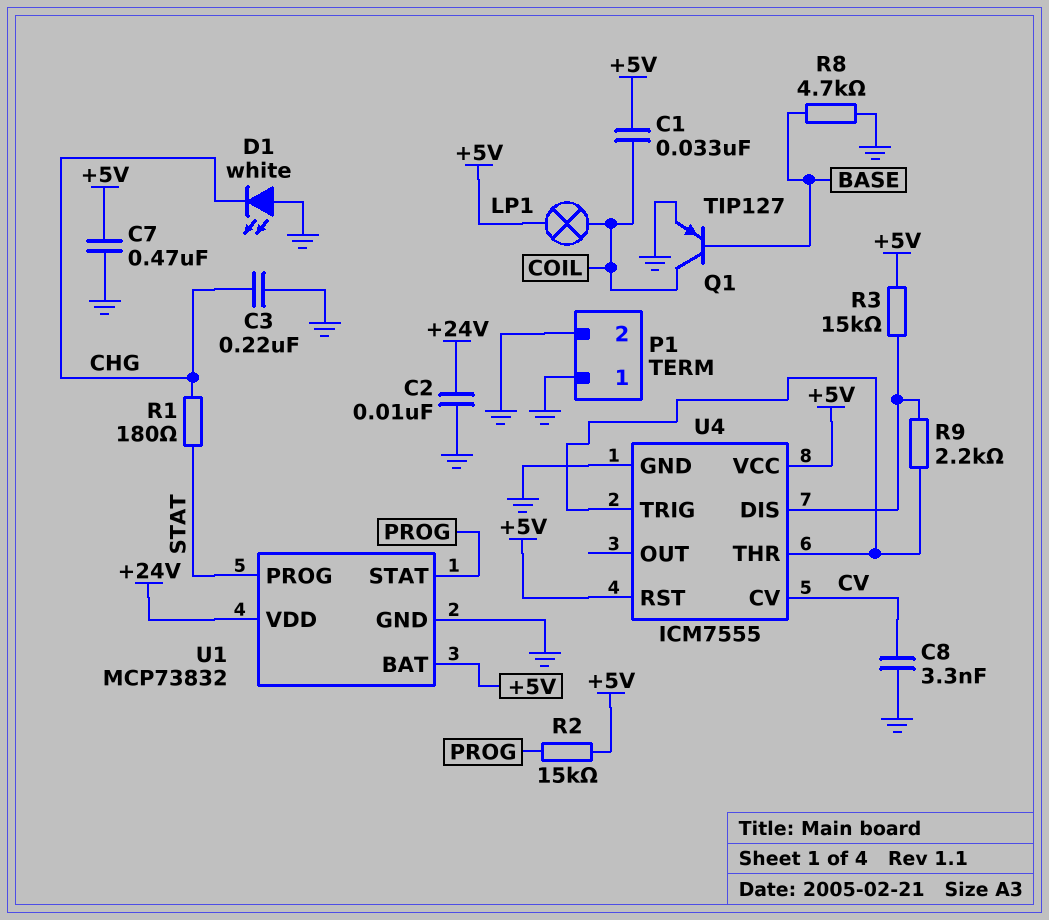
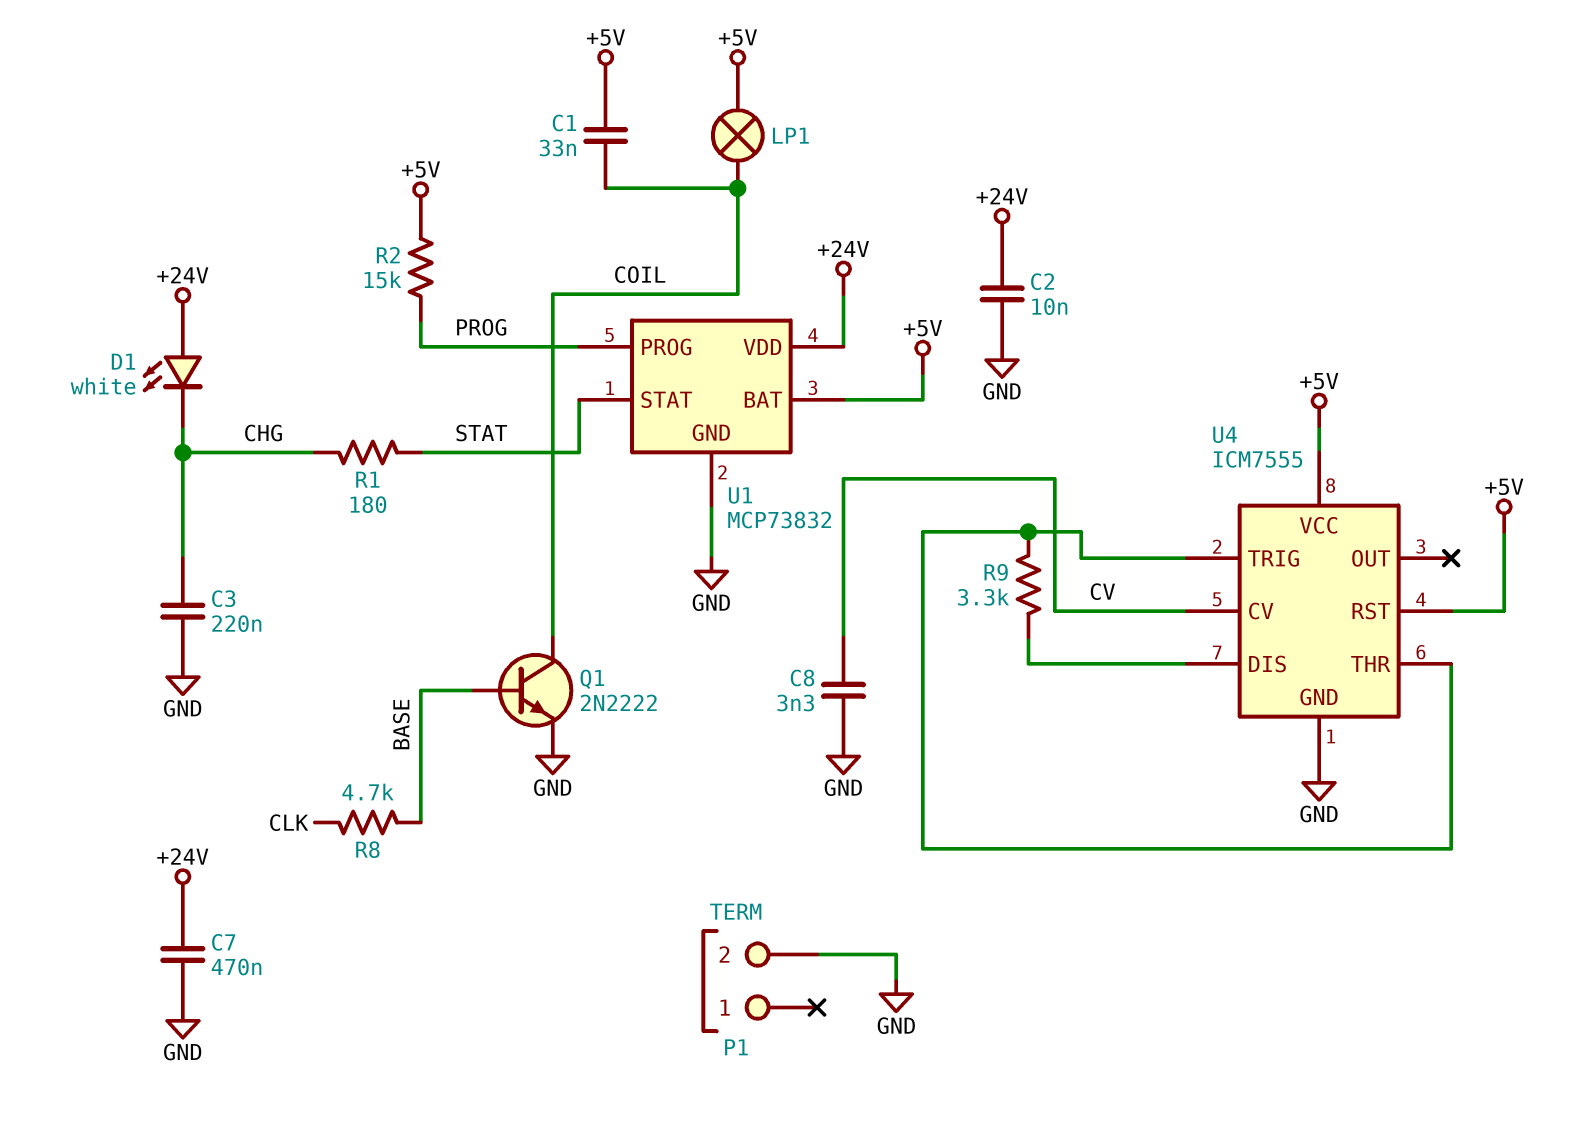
C7: 470nF (+5V, GND) -> 470nF (+24V, GND)
D1: LED white (A GND, K CHG) -> LED white (A +24V, K CHG)
P1 pin 1: GND -> none
Q1: PNP TIP127 (B BASE, C COIL, E GND) -> NPN 2N2222 (B BASE, C COIL, E GND)
R3: 15k (+5V, U4/DIS) -> none
R8: 4.7k (BASE, GND) -> 4.7k (BASE, CLK)
R9: 2.2k (U4/DIS, U4/THR) -> 3.3k (U4/DIS, U4/THR)
U1 pin PROG: STAT -> PROG
U1 pin STAT: PROG -> STAT

